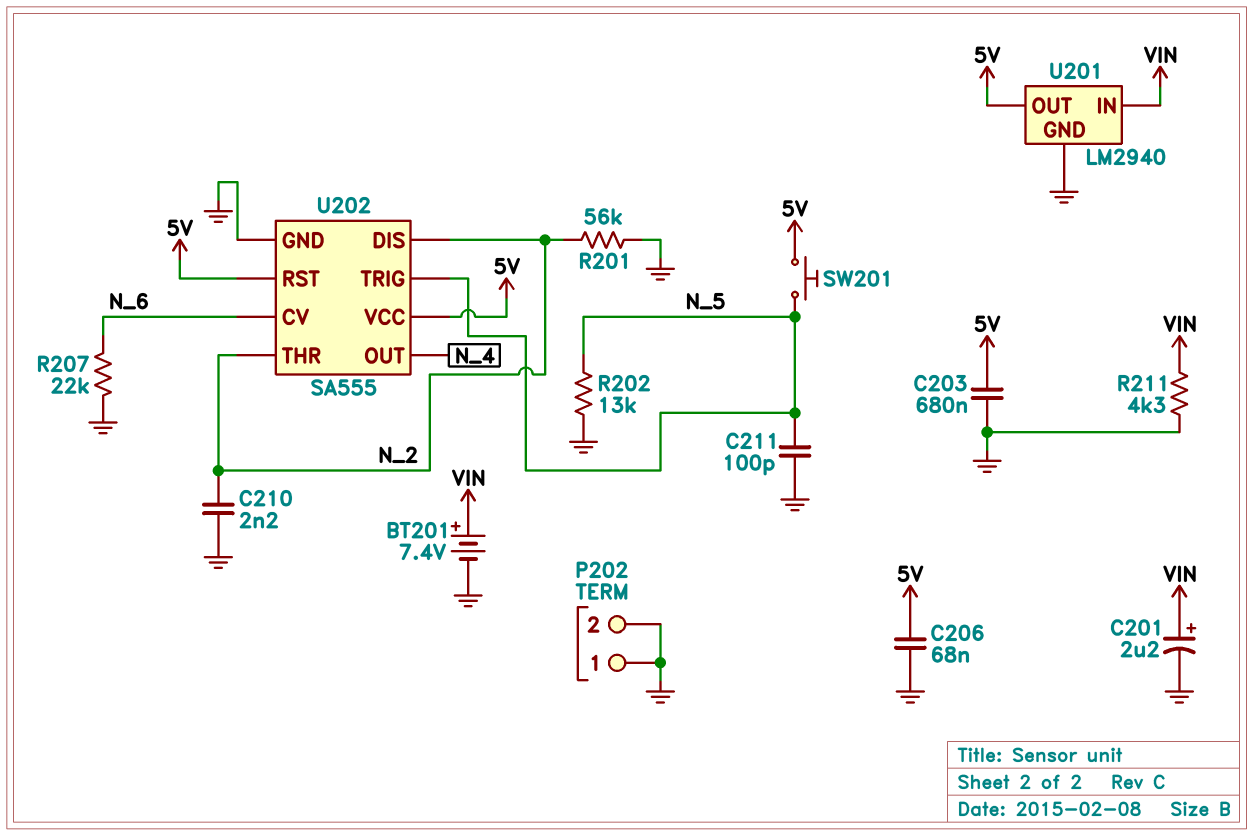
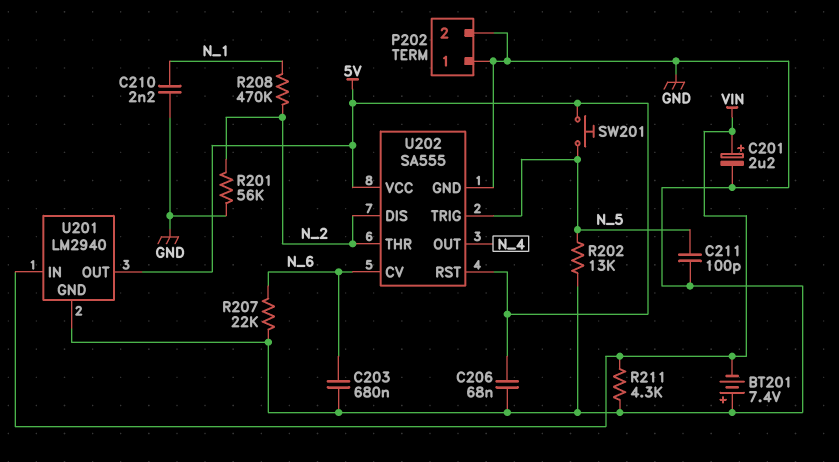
BT201: 7.4V (plus VIN, minus GND) -> 7.4V (plus GND, minus VIN)
C203: 680nF (5V, GND) -> 680nF (GND, N_6)
C210: 2.2nF (GND, N_2) -> 2.2nF (GND, N_1)
R208: none -> 470k (N_1, N_2)

